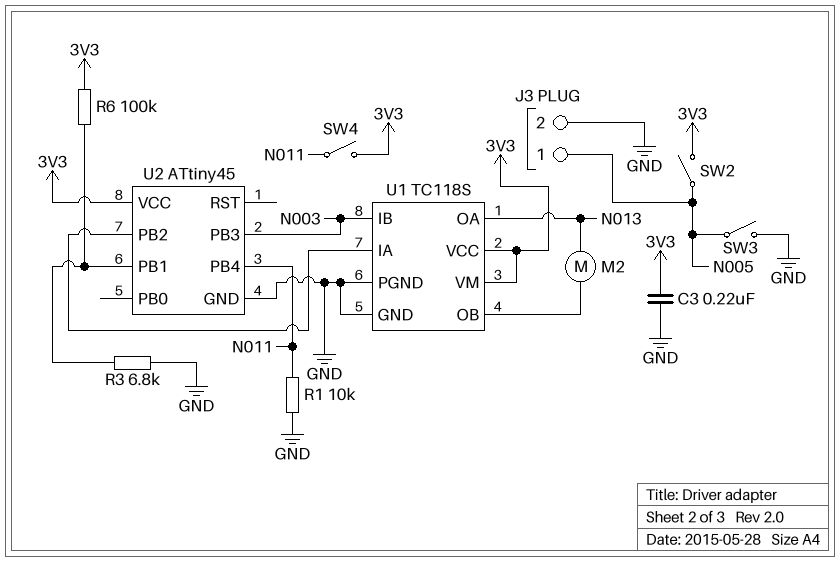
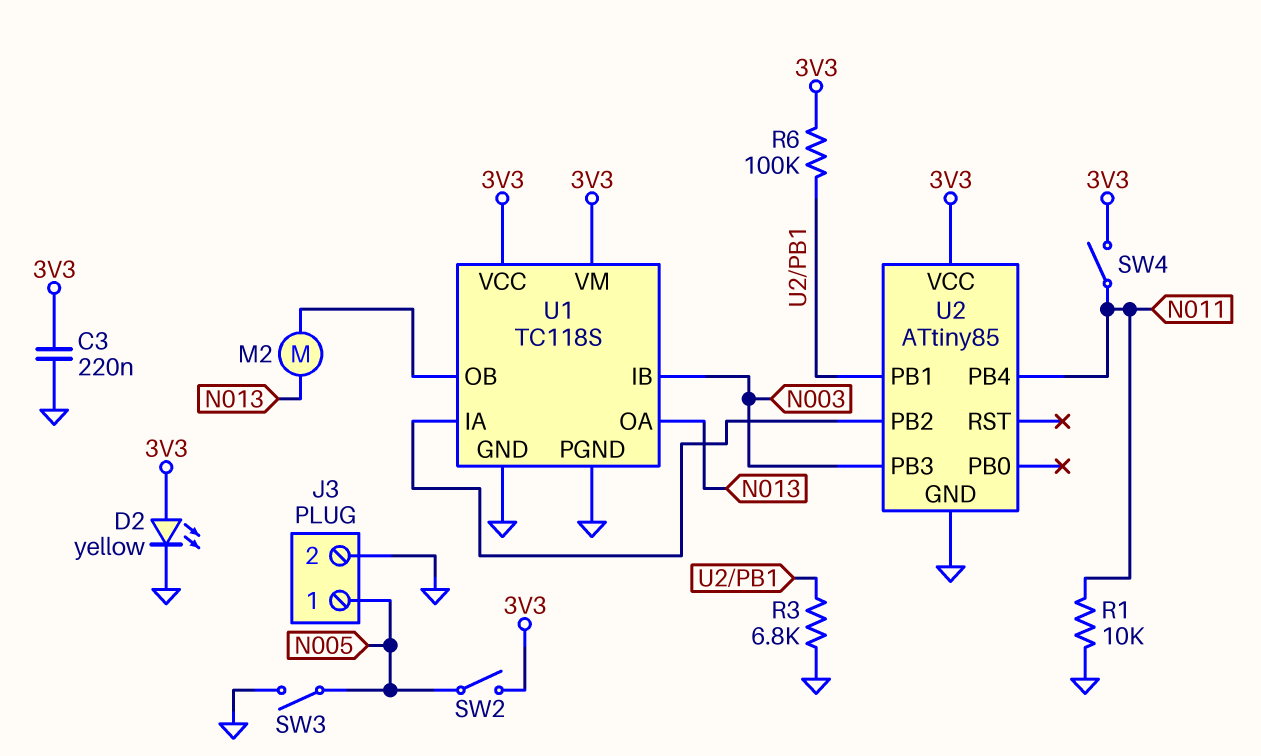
D2: none -> LED yellow (A 3V3, K GND)
U2: ATtiny45 -> ATtiny85

